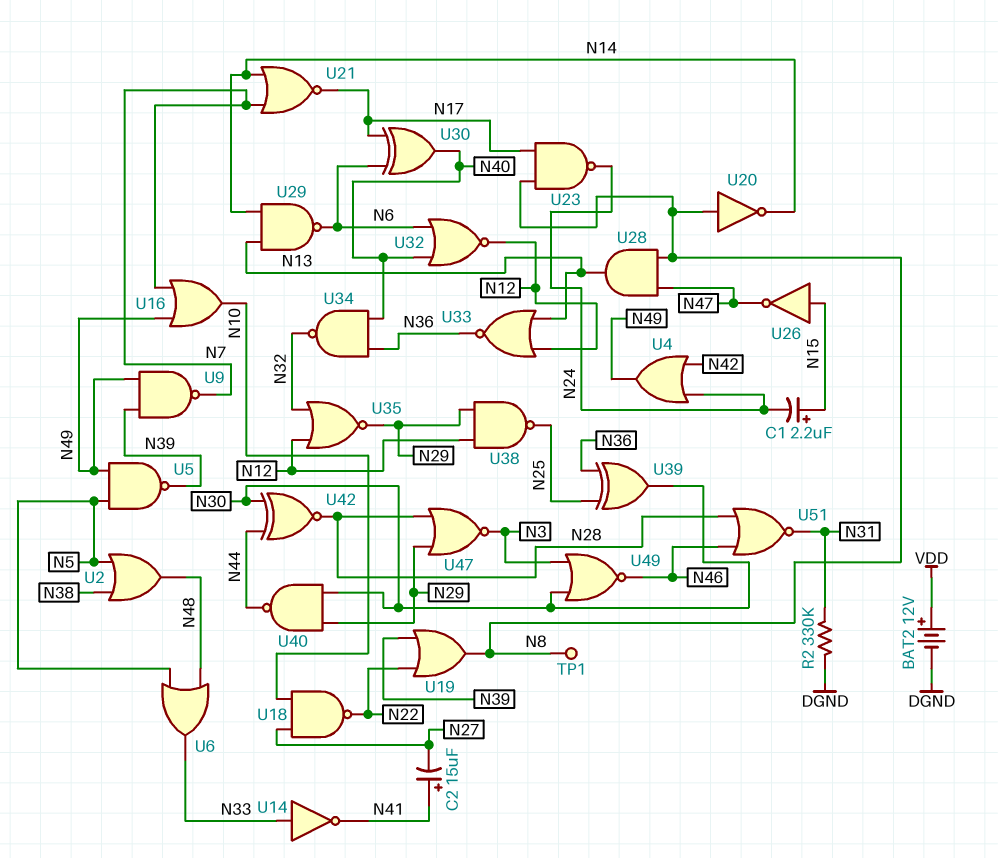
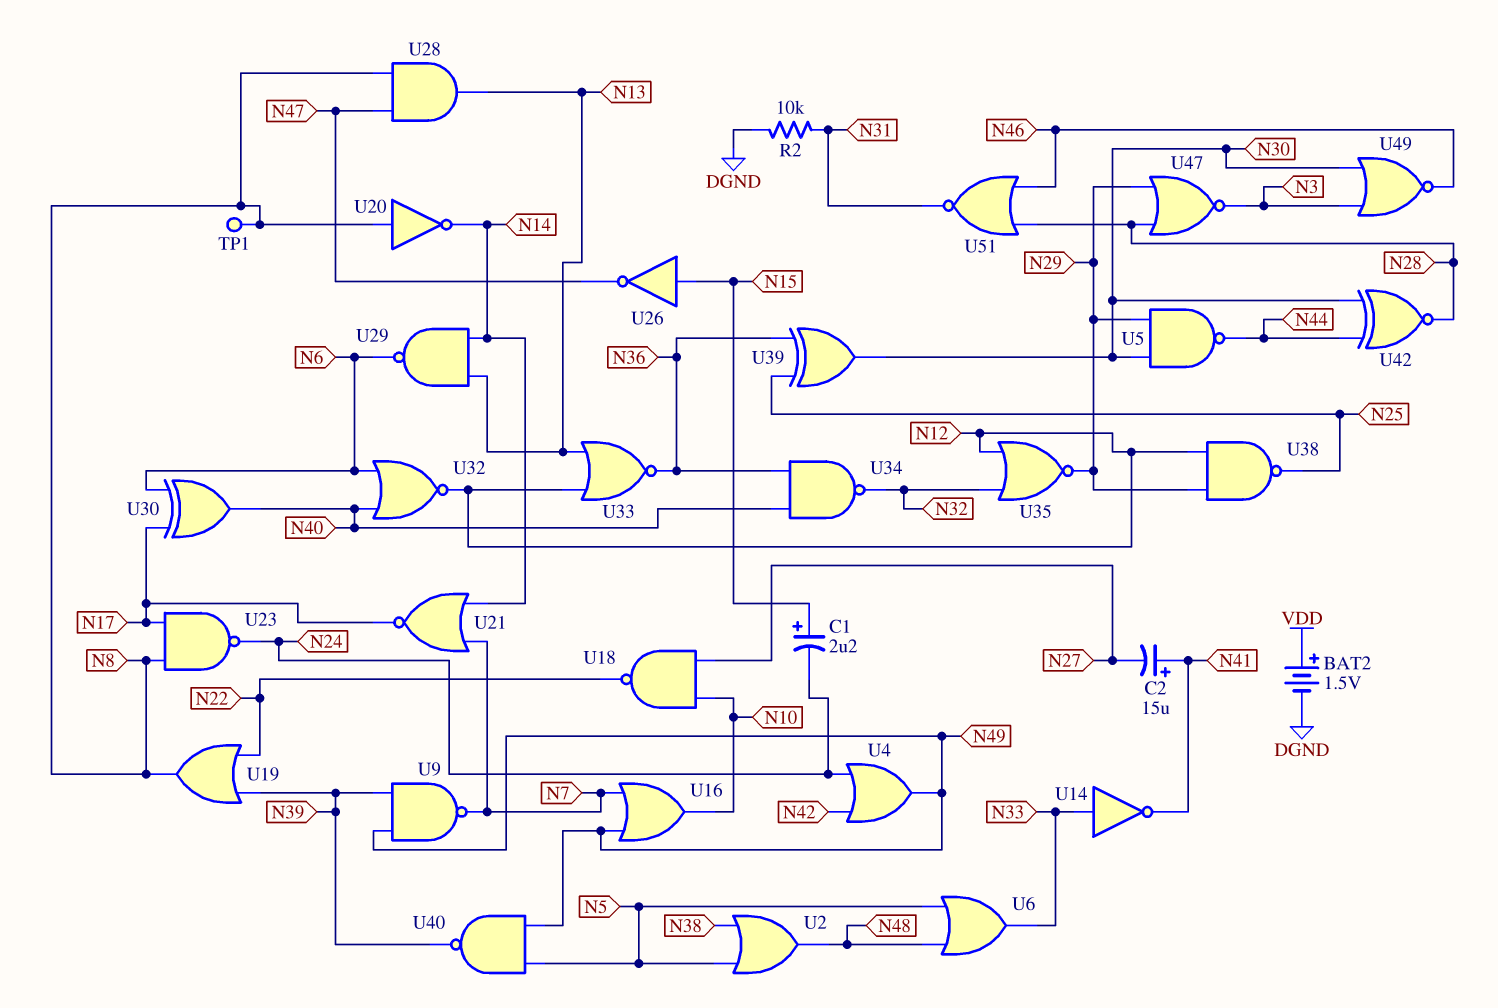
BAT2: 12V (plus VDD, minus DGND) -> 1.5V (plus VDD, minus DGND)
R2: 330k (DGND, N31) -> 10k (DGND, N31)
U5: NAND (in N5, in N49, out N39) -> NAND (in N29, in N30, out N44)
U40: NAND (in N29, in N30, out N44) -> NAND (in N5, in N49, out N39)

